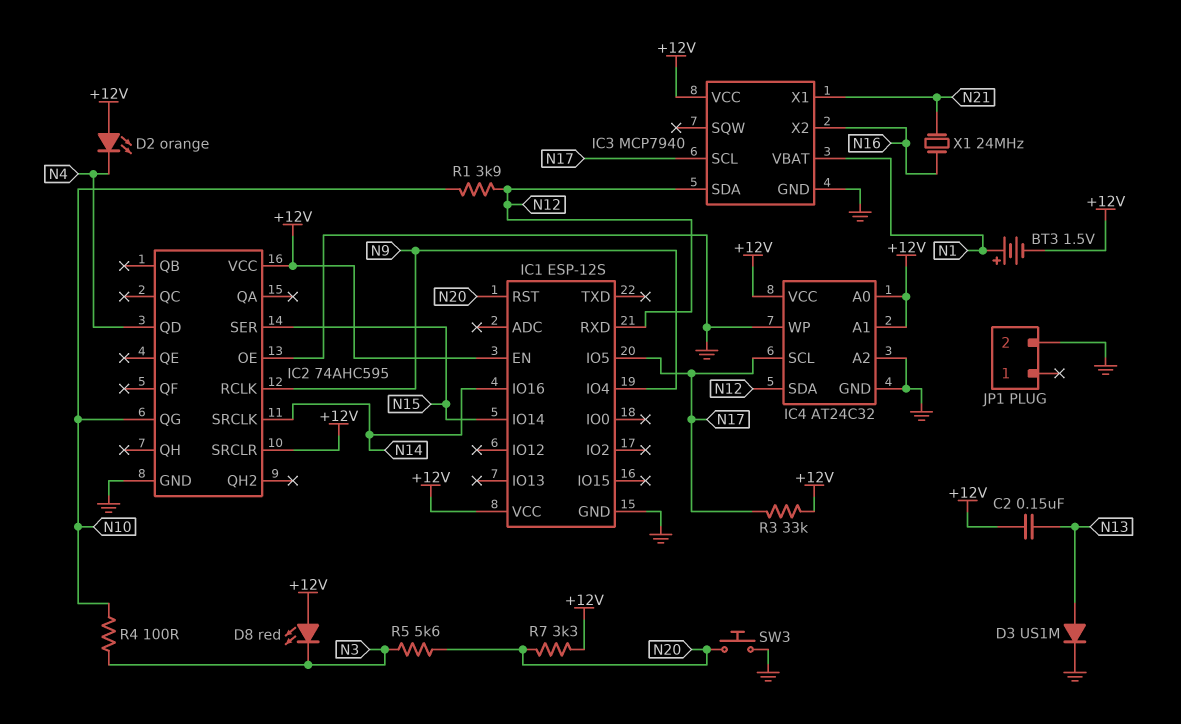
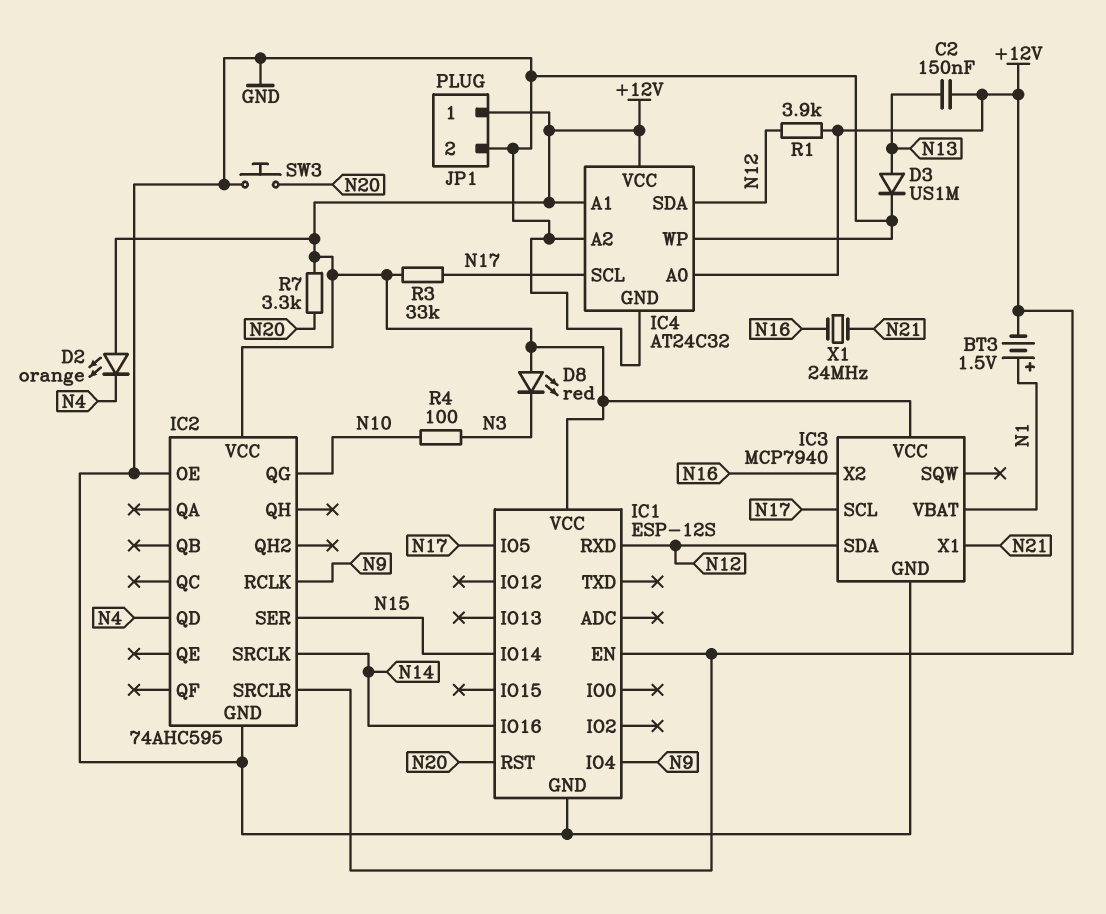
JP1 pin 1: none -> +12V
R1: 3.9k (N10, N12) -> 3.9k (+12V, N12)
R5: 5.6k (N3, N20) -> none

